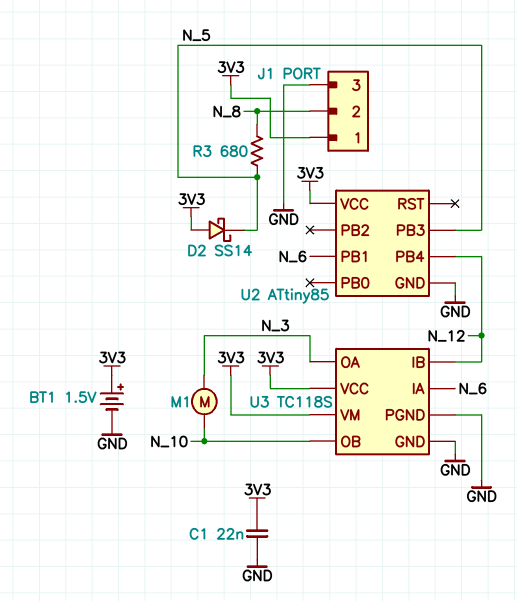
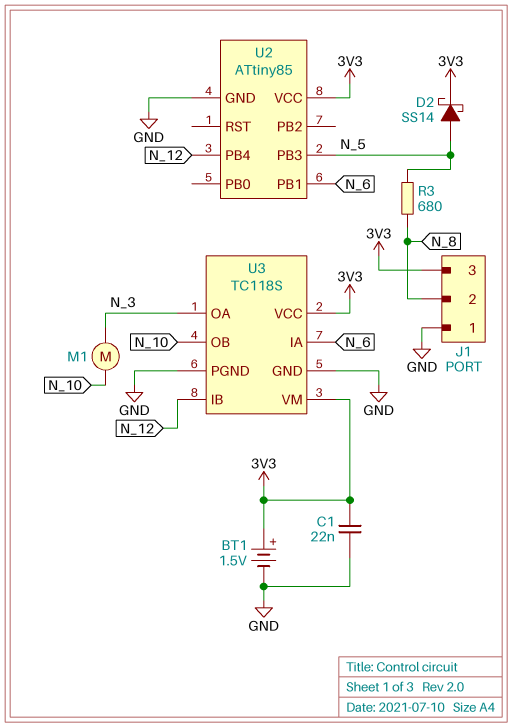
D2: schottky SS14 (A 3V3, K N_5) -> schottky SS14 (A N_5, K 3V3)
J1 pin 1: 3V3 -> GND
J1 pin 3: GND -> 3V3

